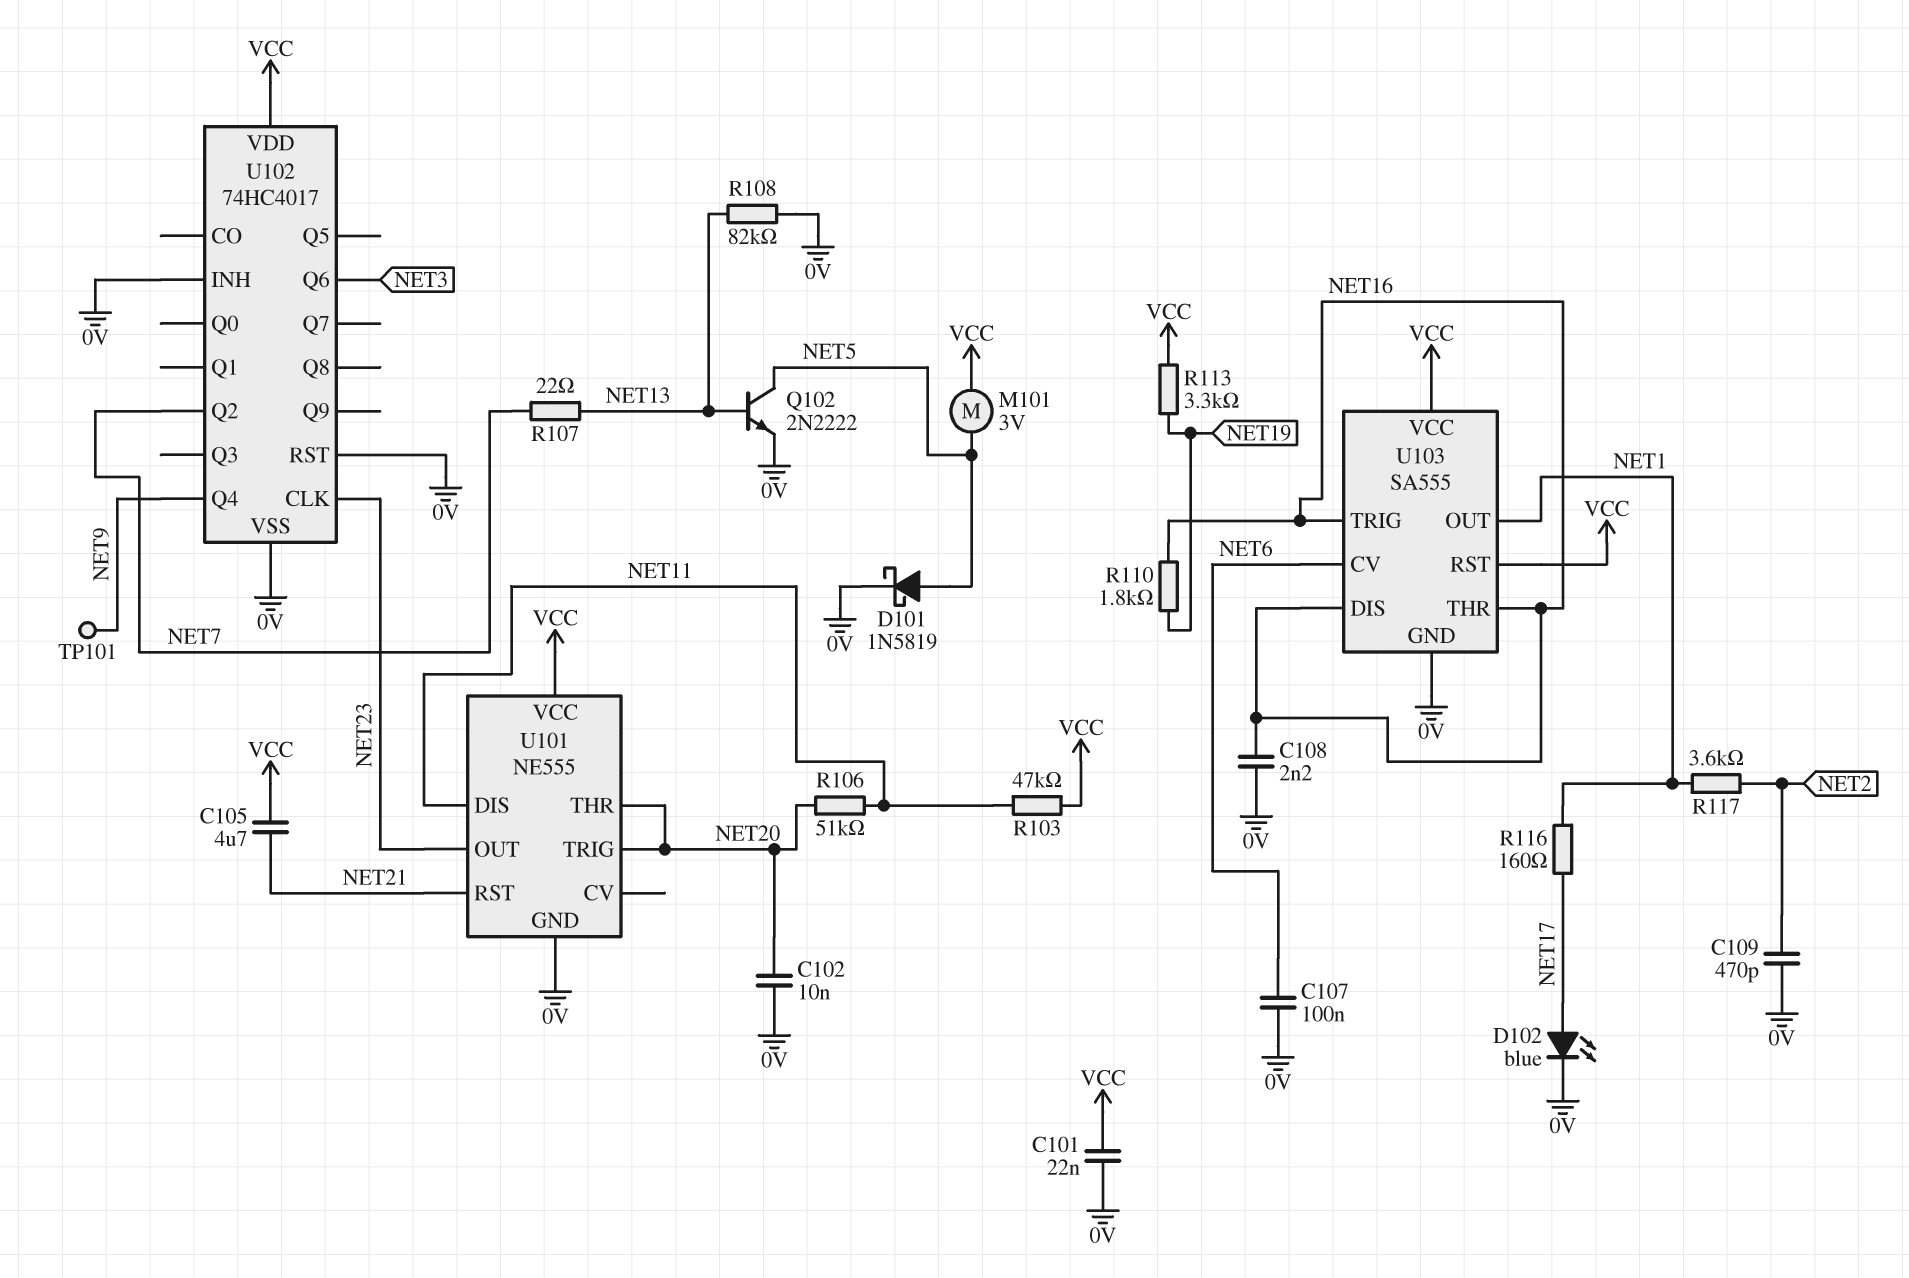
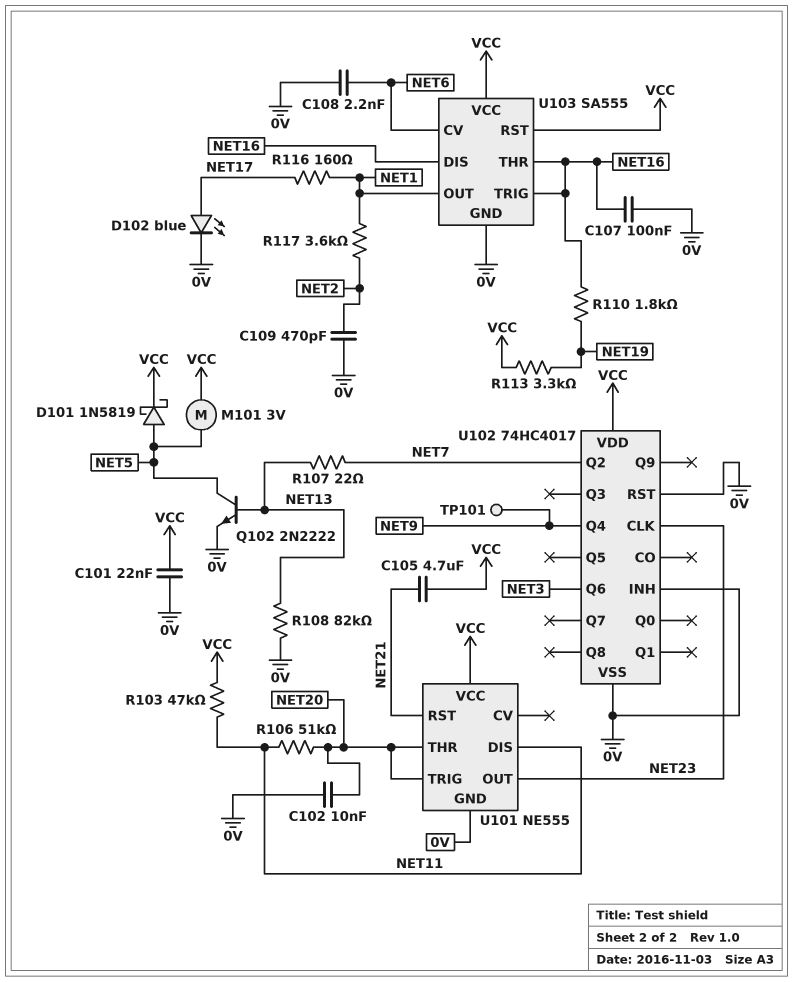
C107: 100nF (0V, NET6) -> 100nF (0V, NET16)
C108: 2.2nF (0V, NET16) -> 2.2nF (0V, NET6)
D101: schottky 1N5819 (A NET5, K 0V) -> schottky 1N5819 (A NET5, K VCC)

